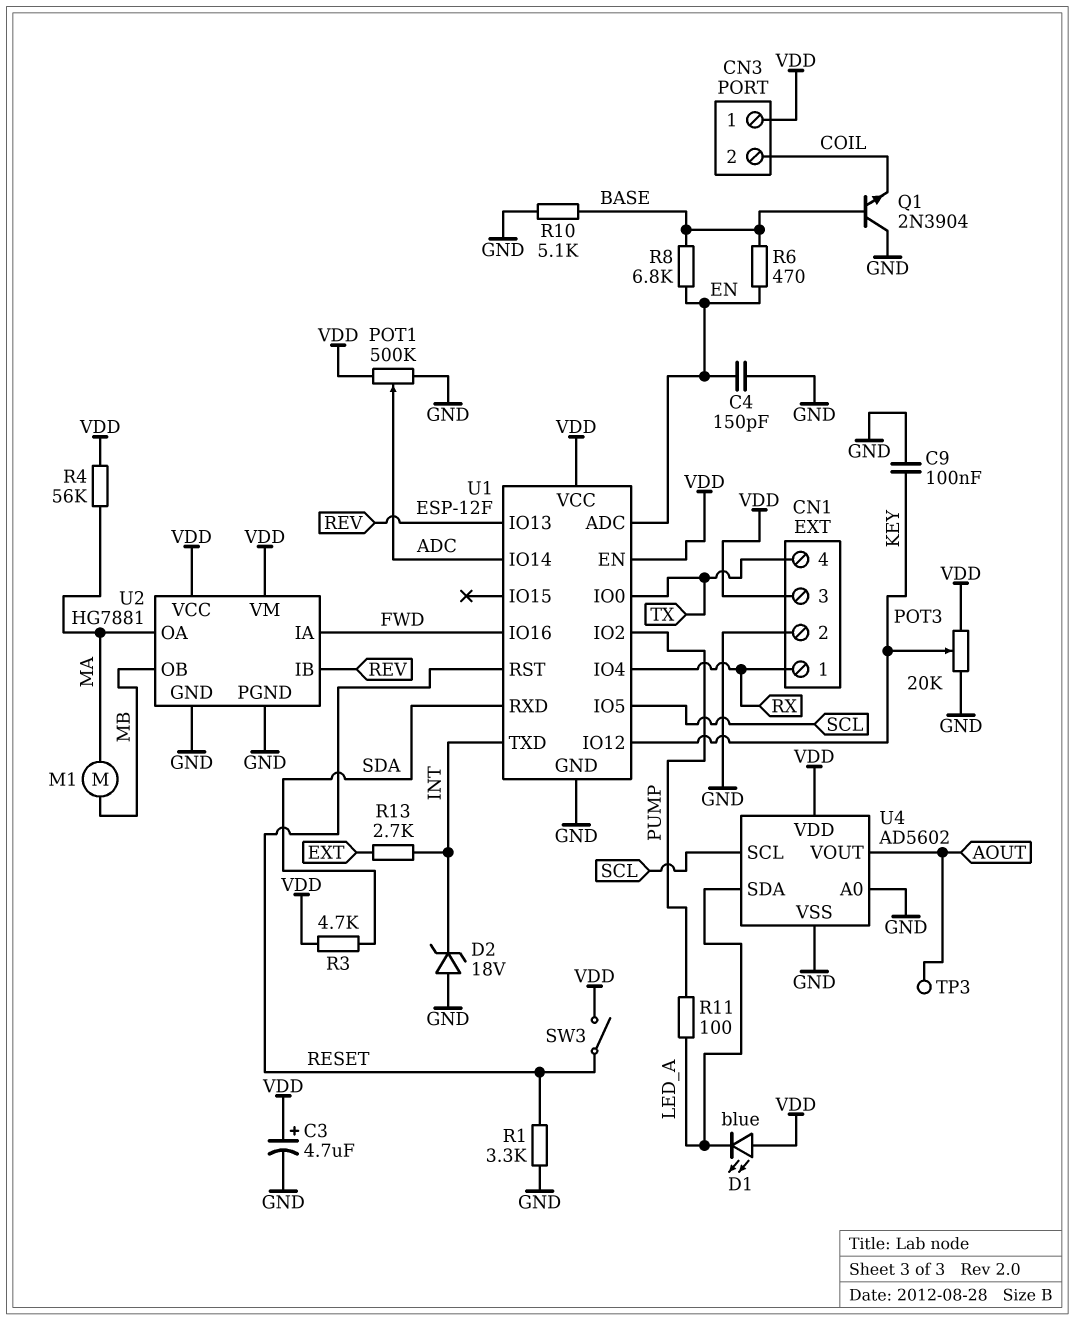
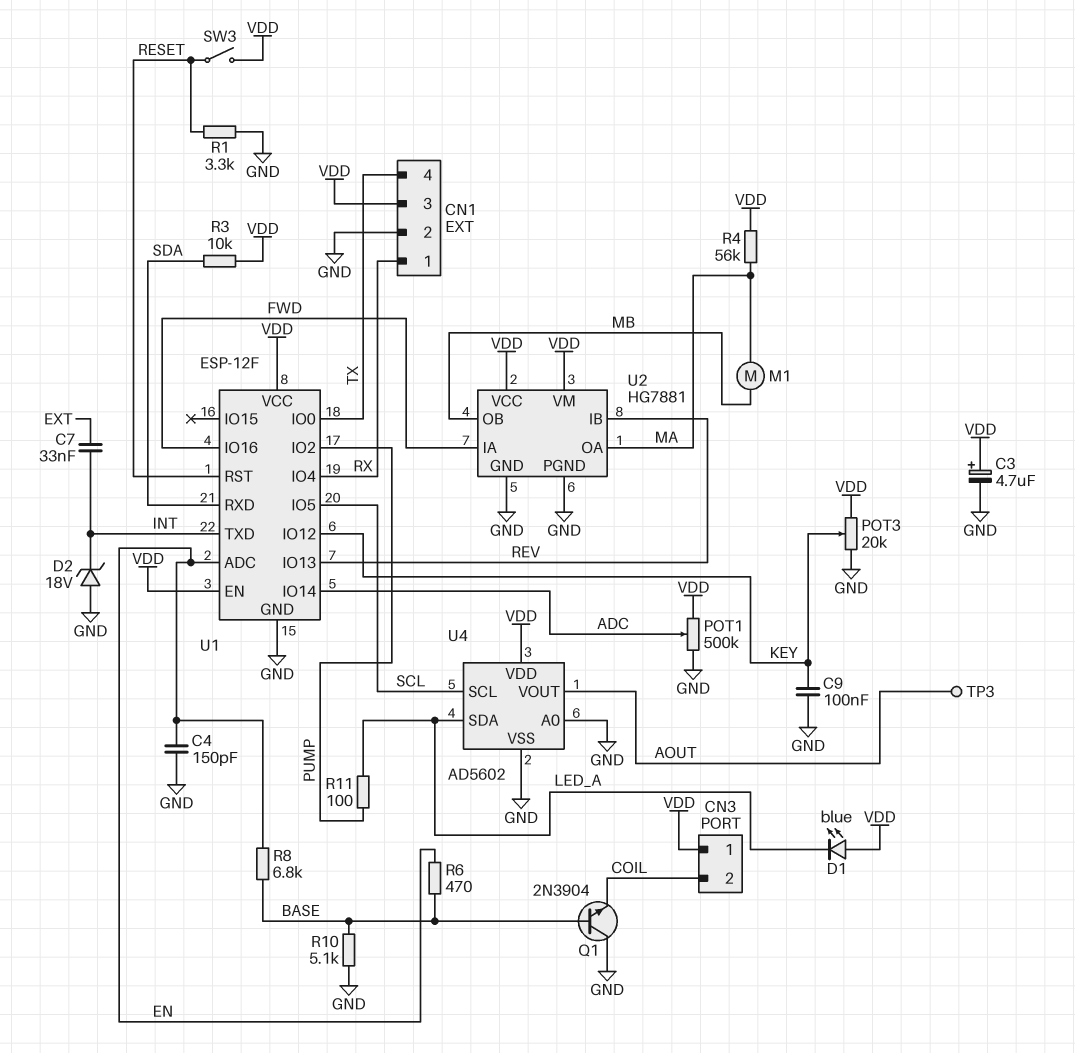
C7: none -> 33nF (EXT, INT)
R3: 4.7k (SDA, VDD) -> 10k (SDA, VDD)
R13: 2.7k (EXT, INT) -> none

